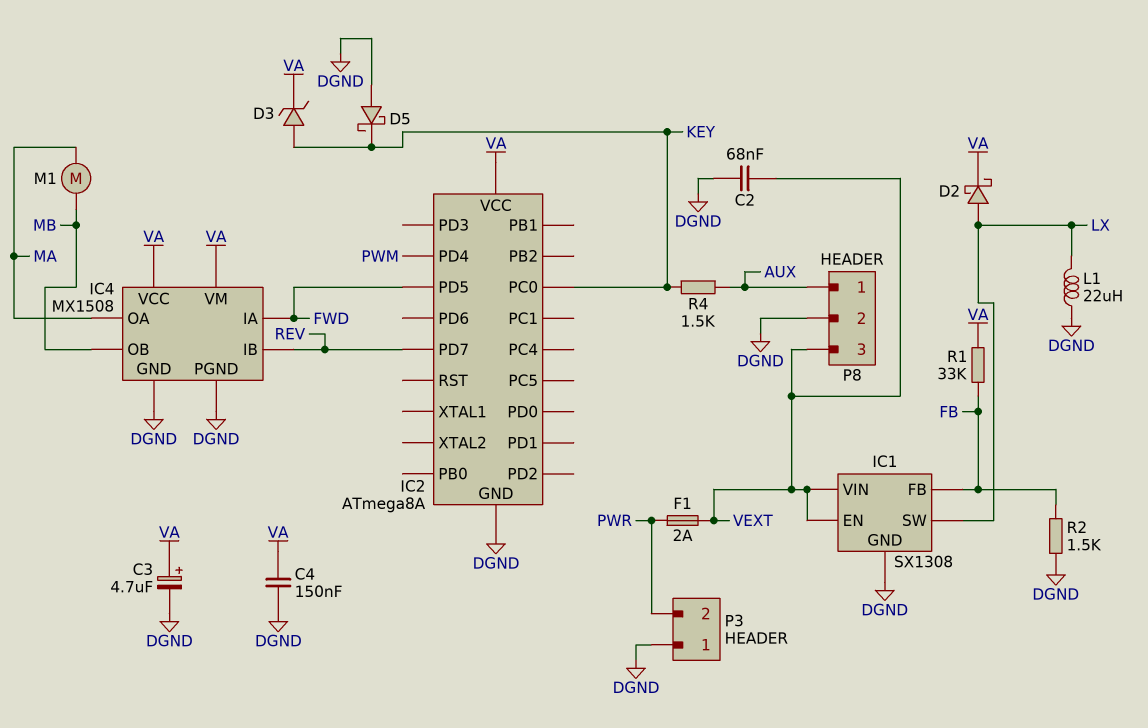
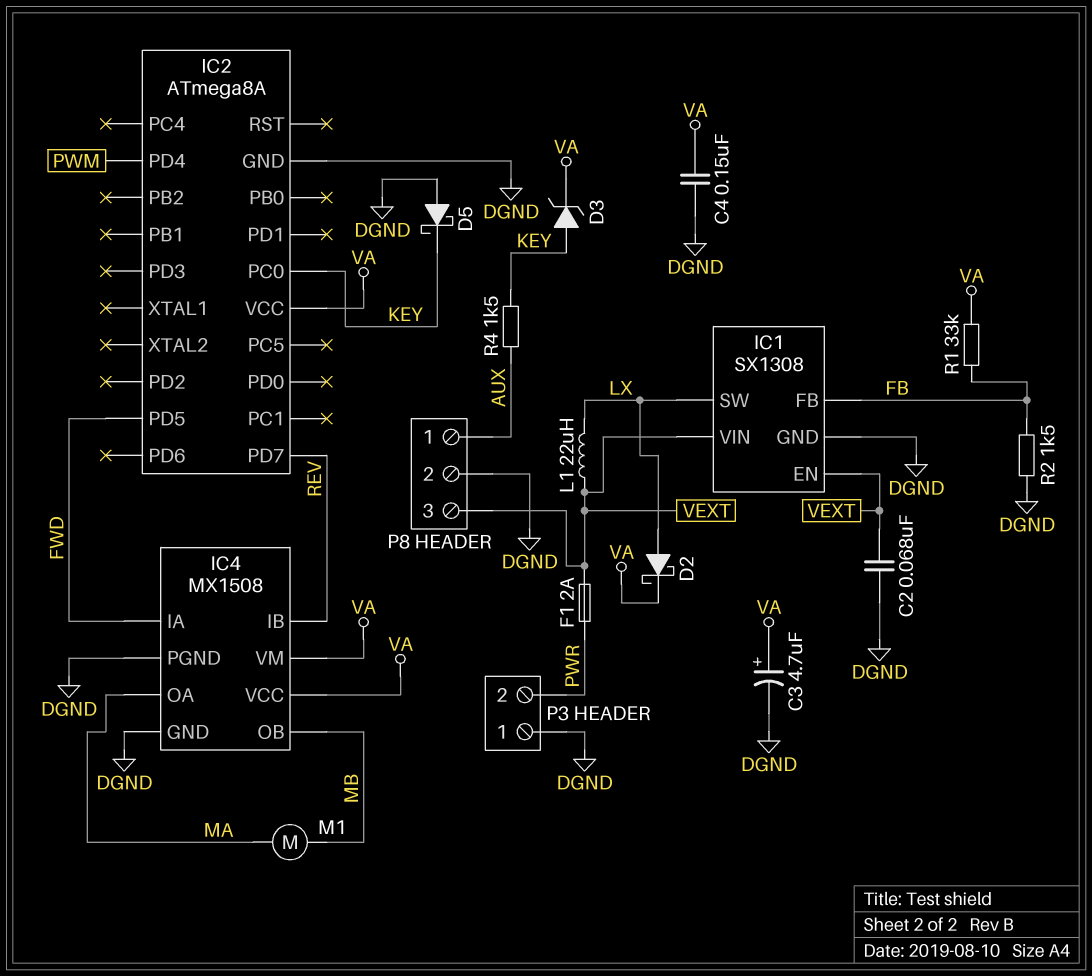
L1: 22uH (DGND, LX) -> 22uH (LX, VEXT)

